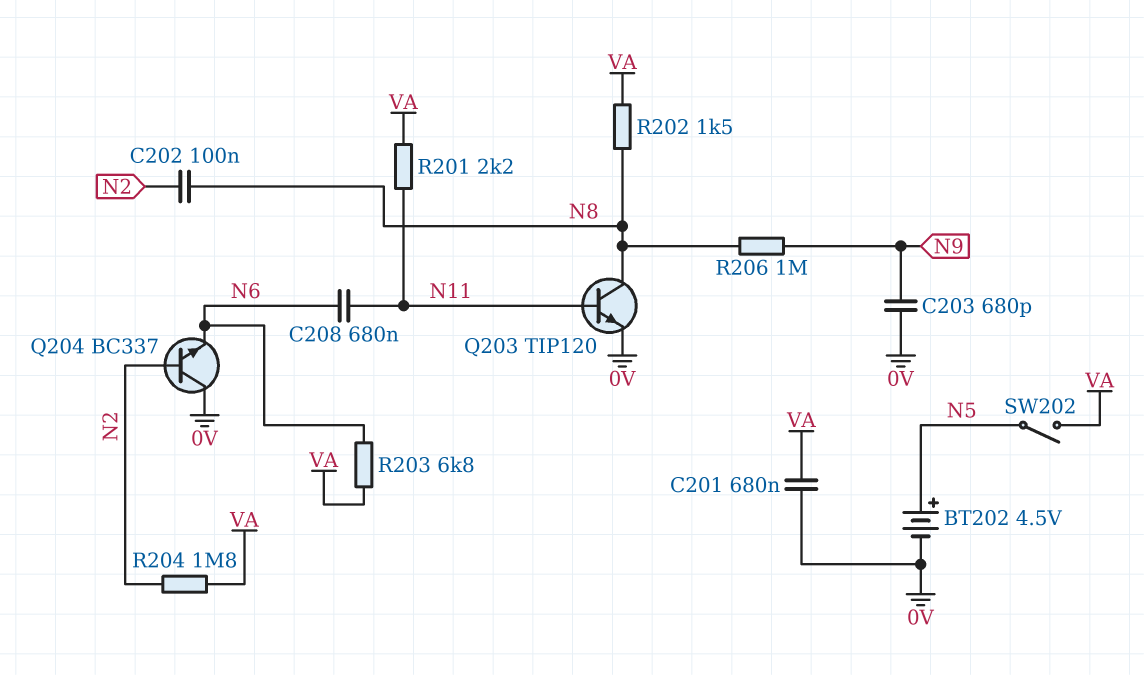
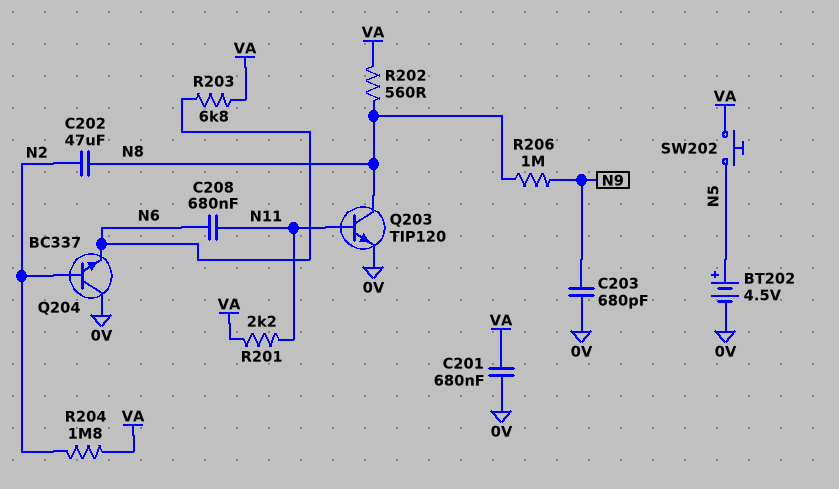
C202: 100nF (N2, N8) -> 47uF (N2, N8)
R202: 1.5k (N8, VA) -> 560 (N8, VA)
SW202: switch (N5, VA) -> button (N5, VA)

